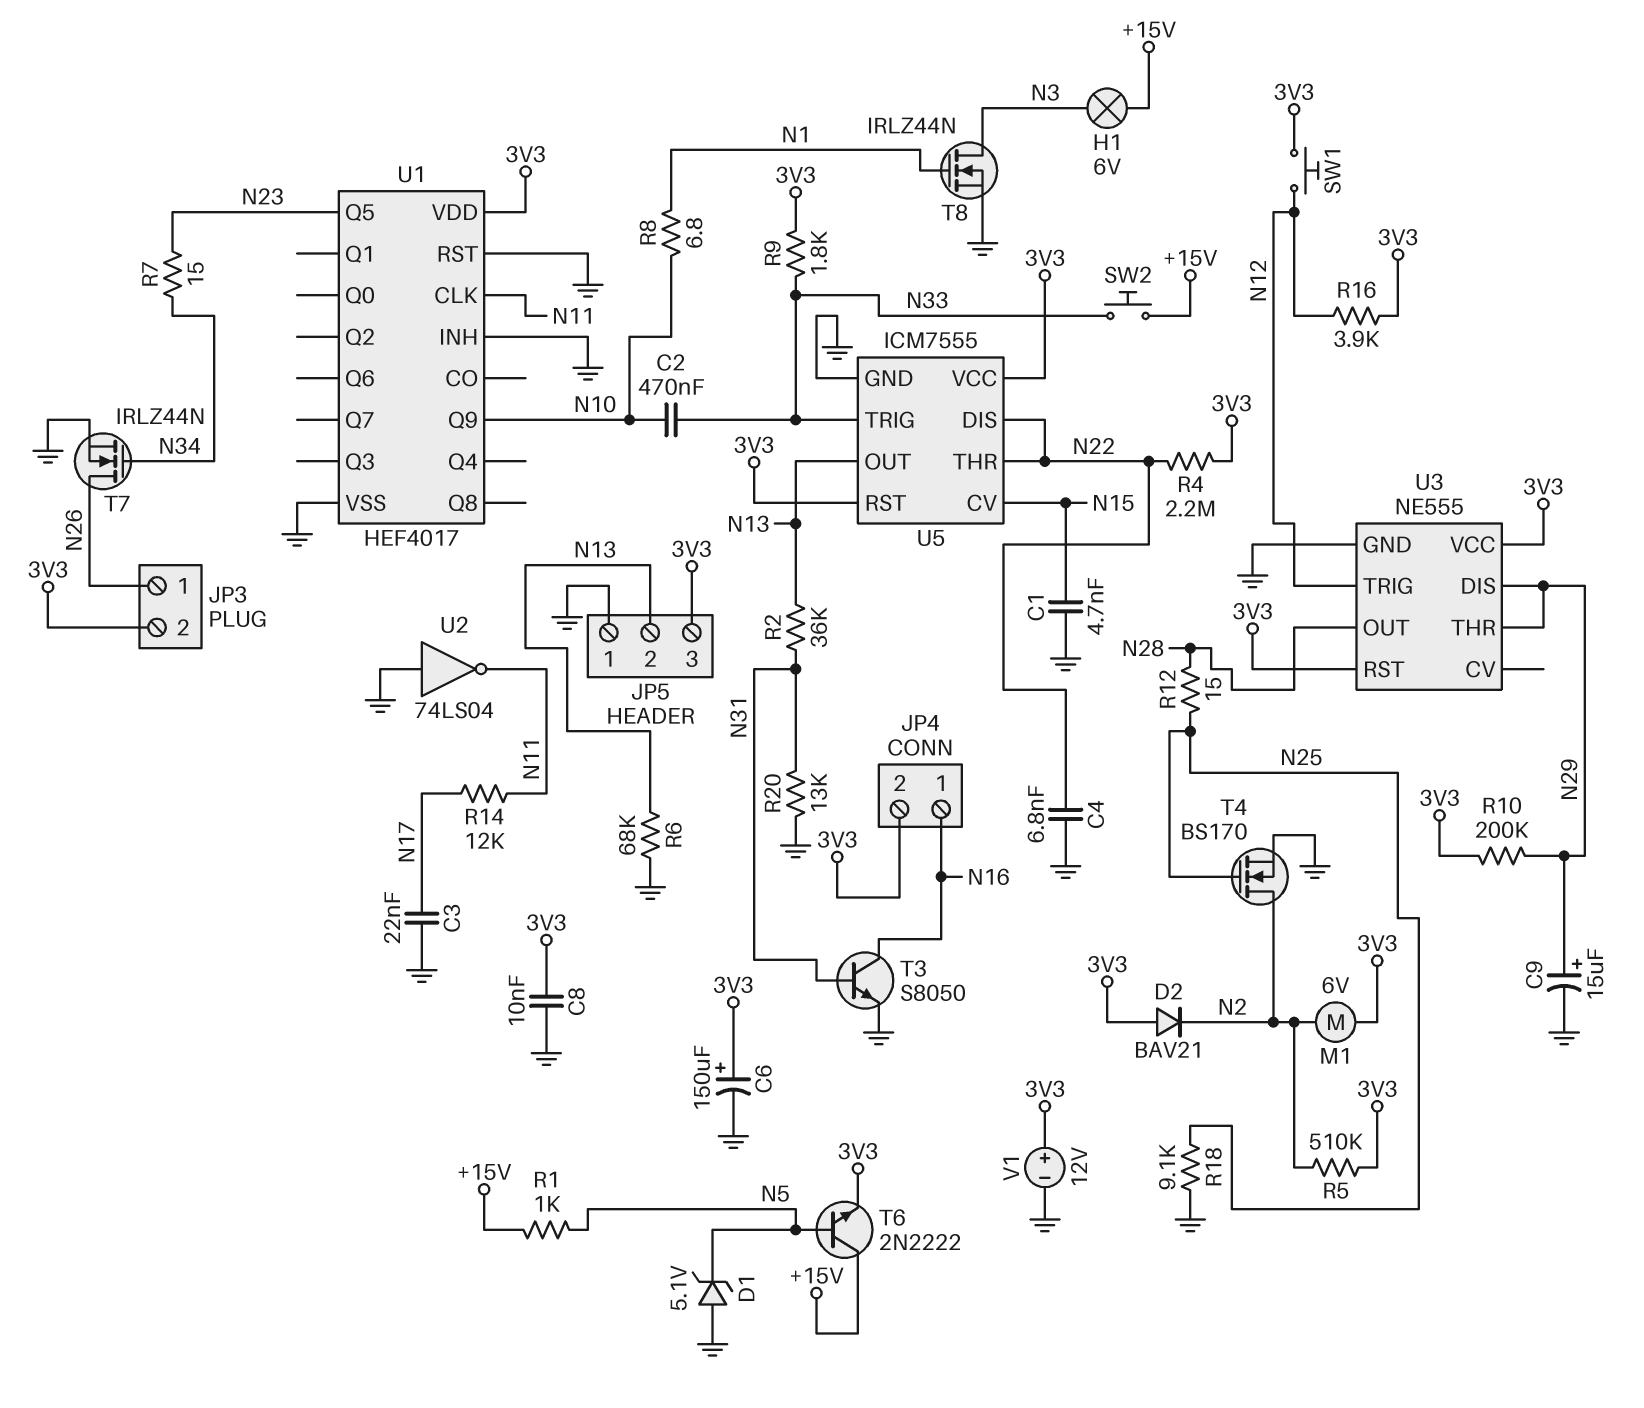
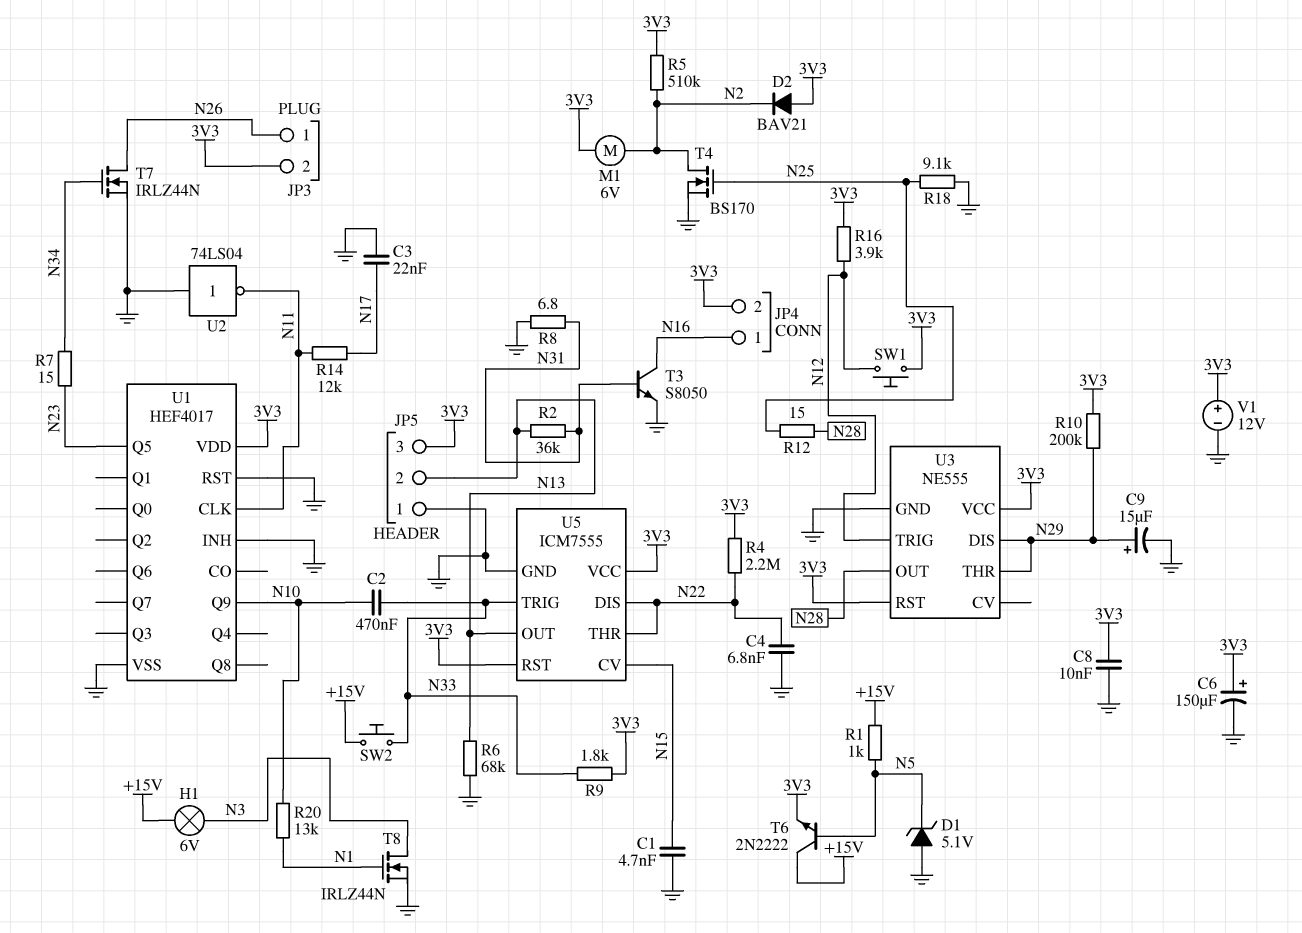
R8: 6.8 (N1, N10) -> 6.8 (GND, N31)
R20: 13k (GND, N31) -> 13k (N1, N10)

